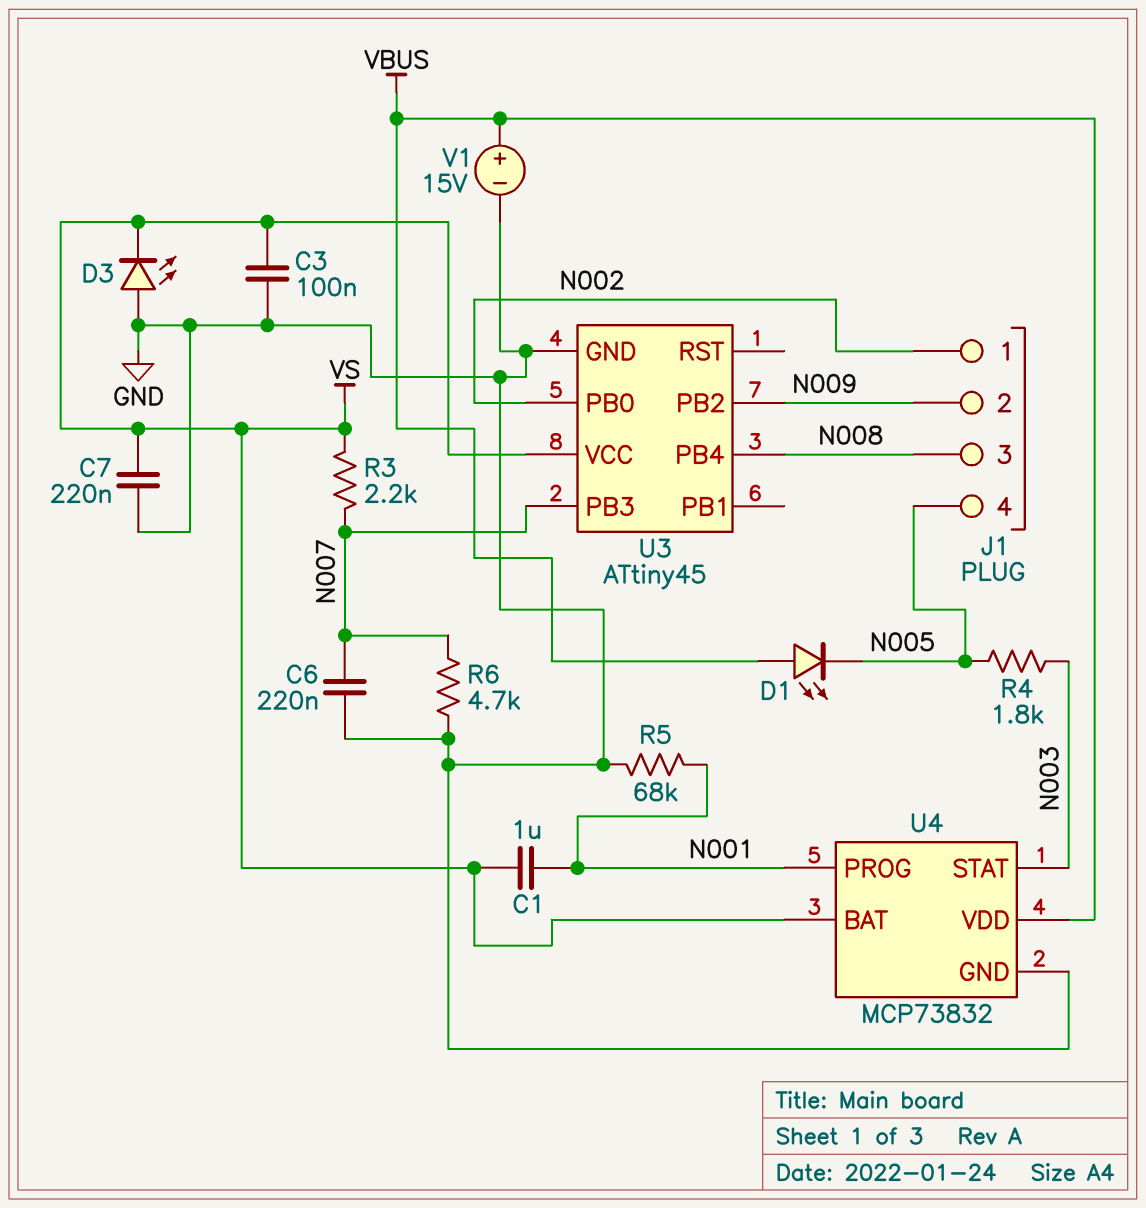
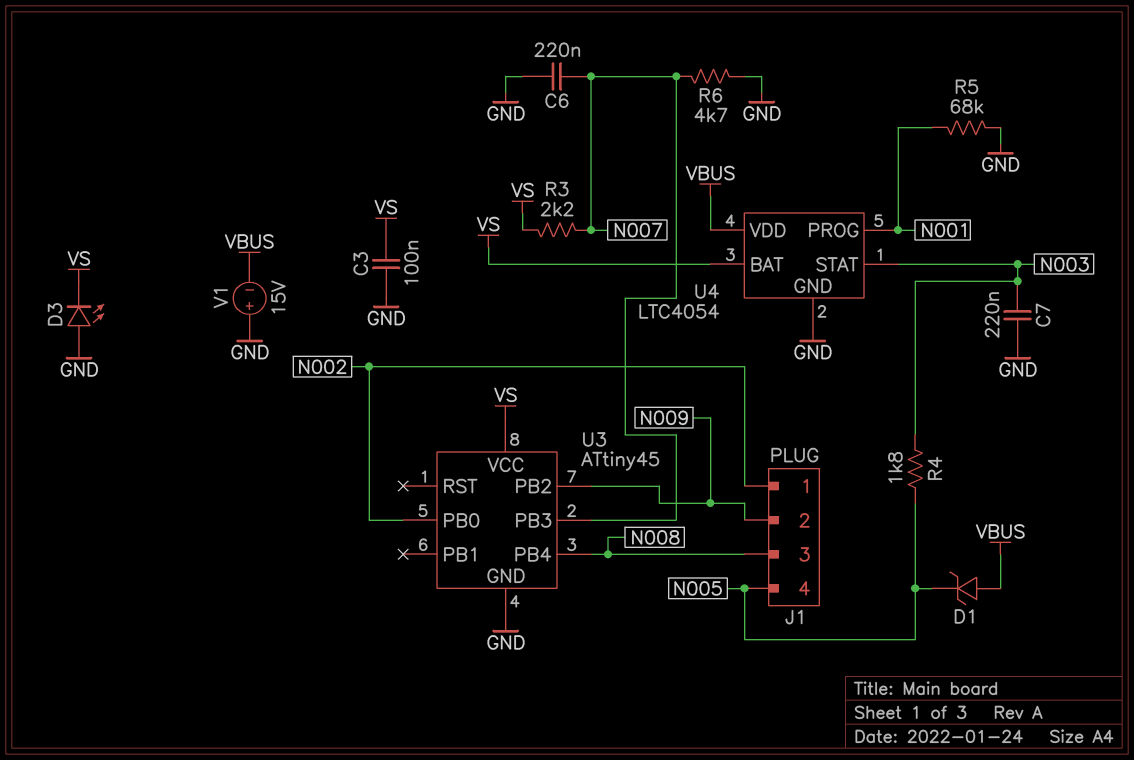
C1: 1uF (N001, VS) -> none
C7: 220nF (GND, VS) -> 220nF (GND, N003)
D1: LED (A VBUS, K N005) -> zener (A VBUS, K N005)
U4: MCP73832 -> LTC4054
V1: 15V (plus VBUS, minus GND) -> 15V (plus GND, minus VBUS)

